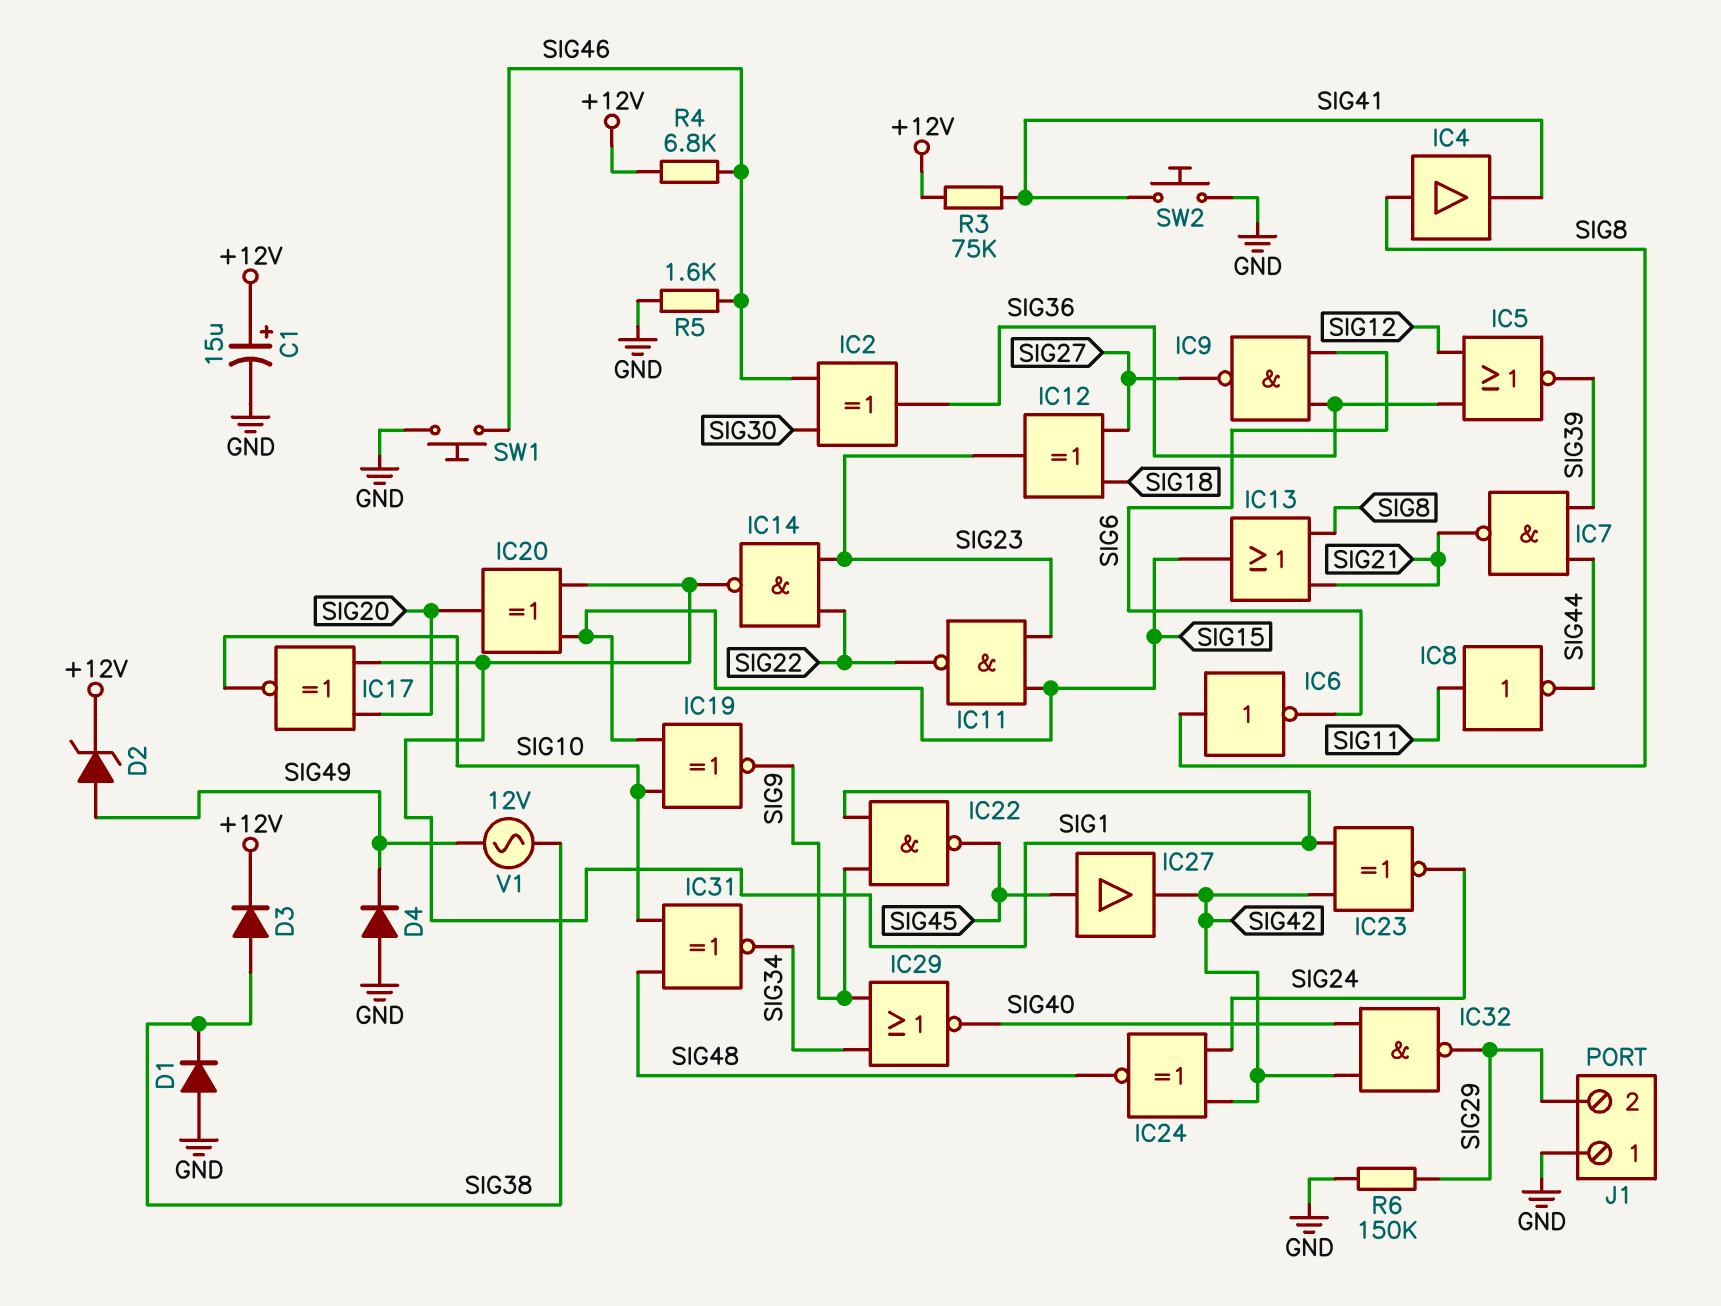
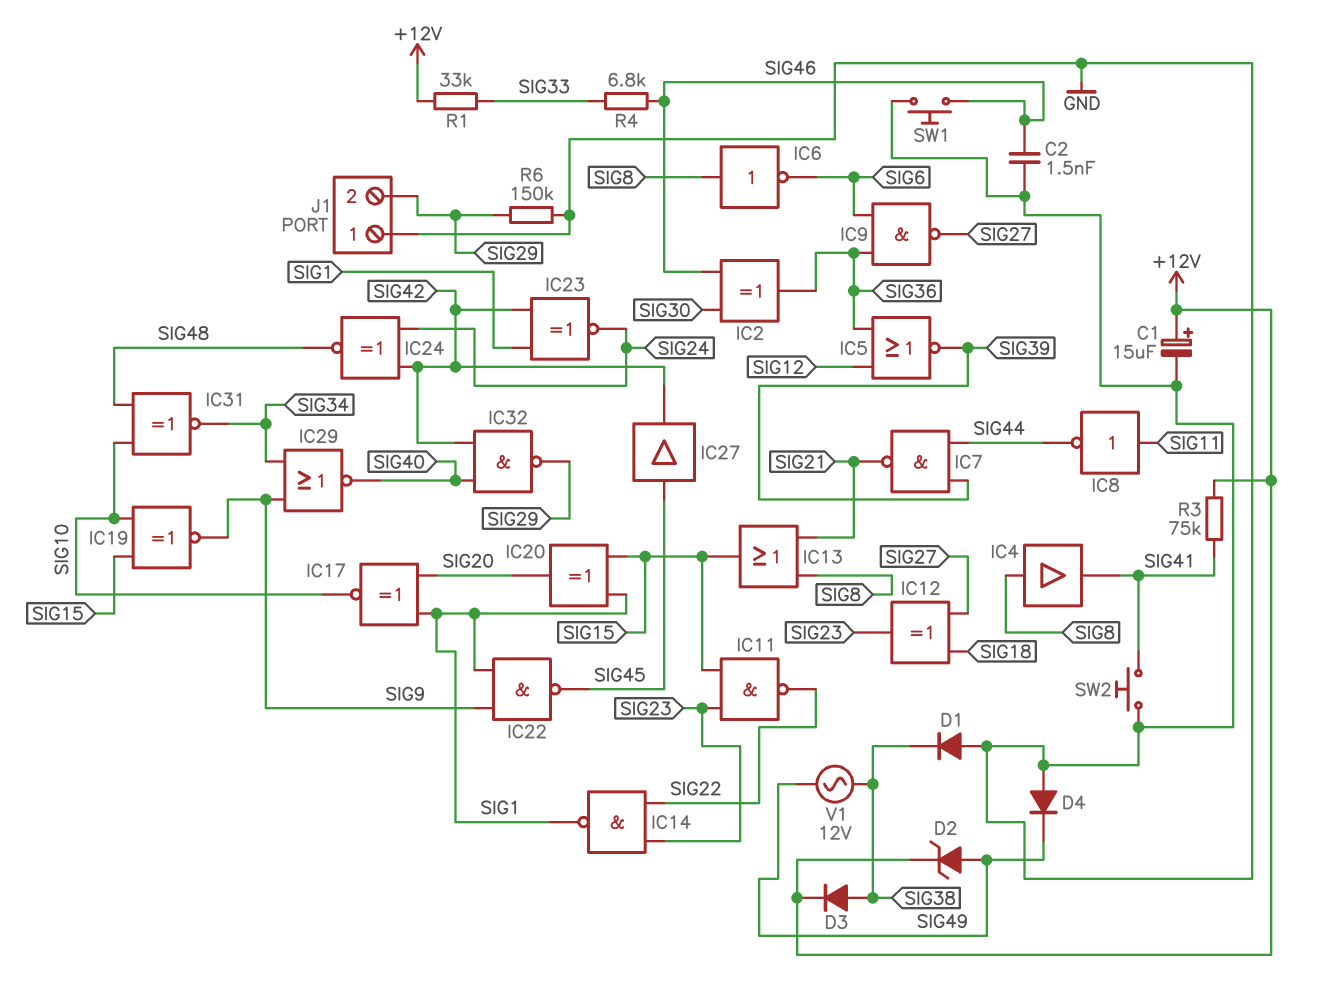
C2: none -> 1.5nF (GND, SIG46)
R1: none -> 33k (+12V, SIG33)
R4: 6.8k (+12V, SIG46) -> 6.8k (SIG33, SIG46)
R5: 1.6k (GND, SIG46) -> none

